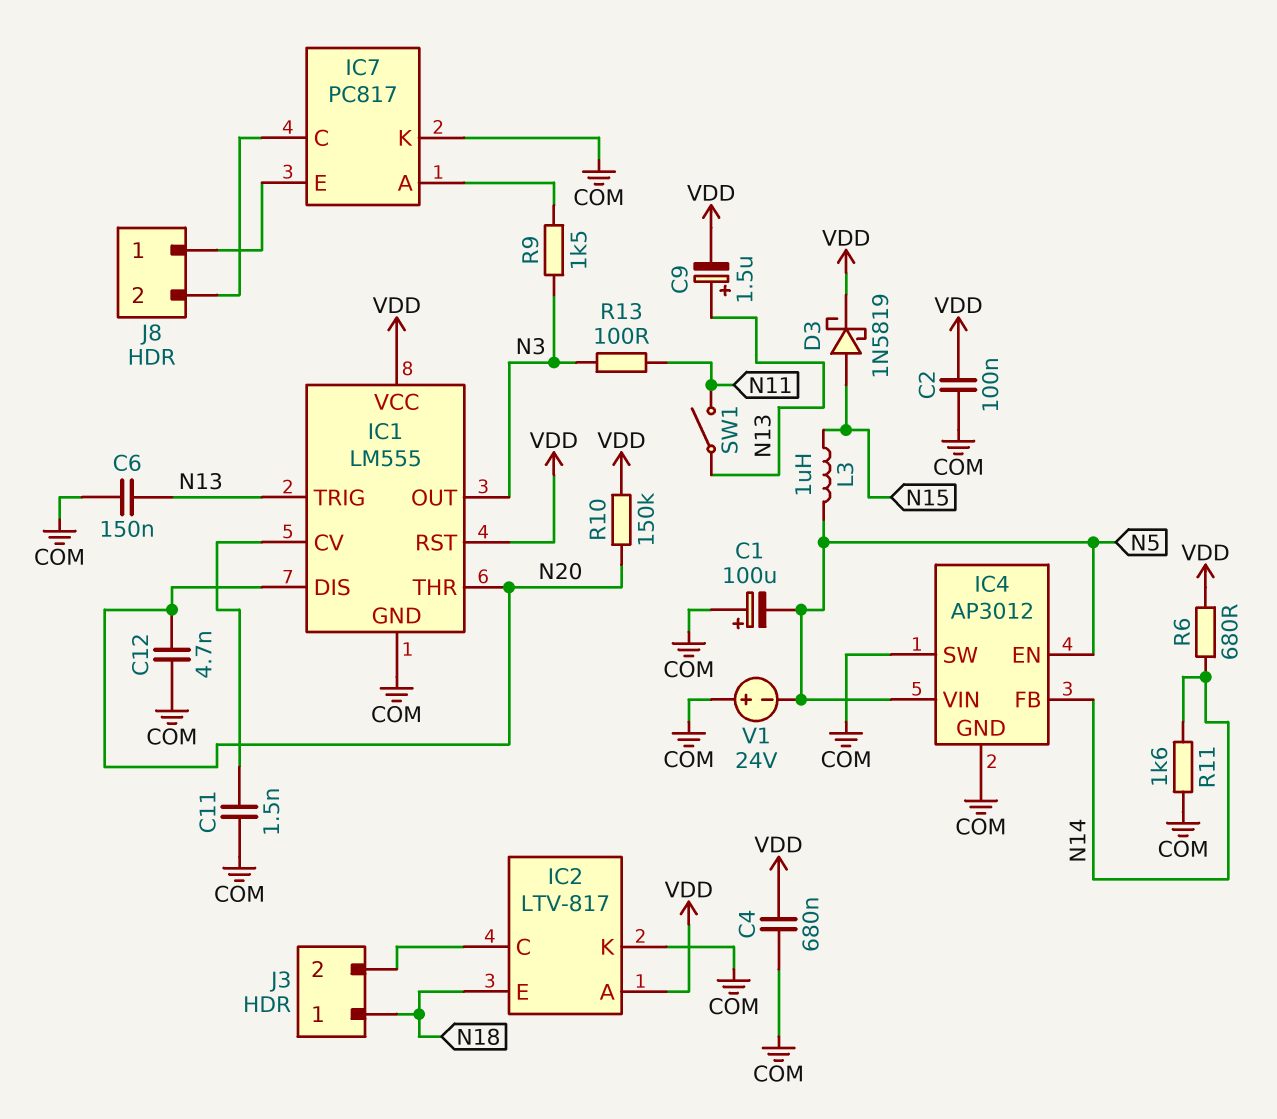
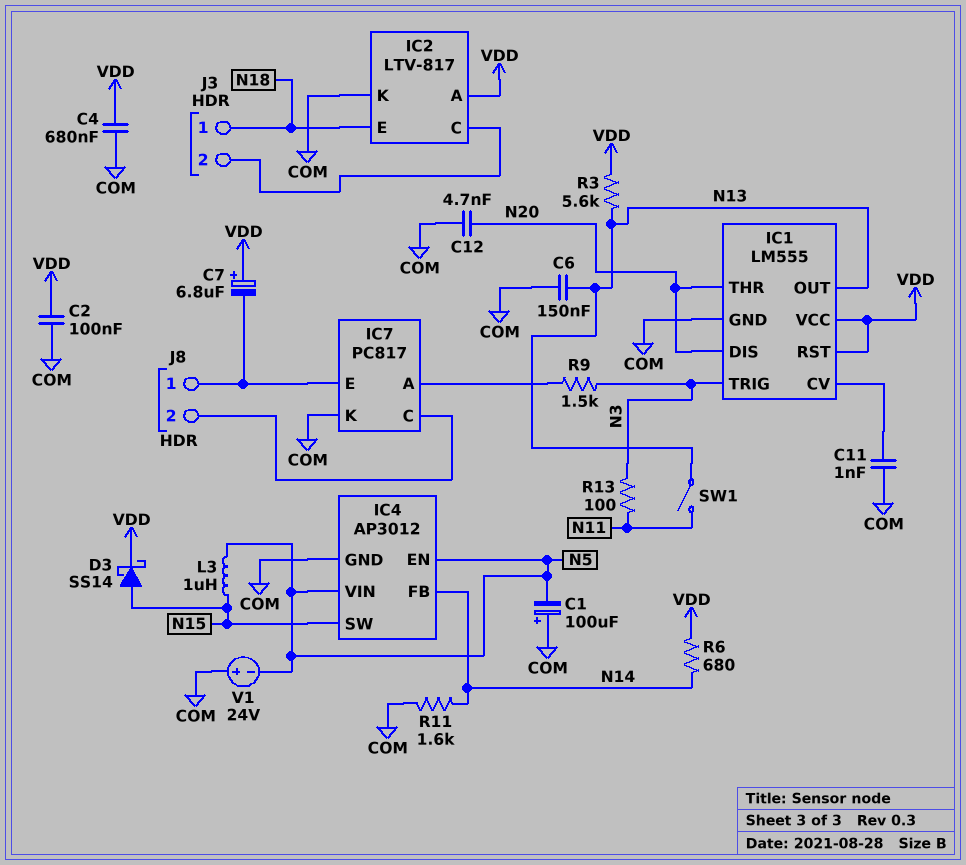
C7: none -> 6.8uF (plus VDD, minus IC7/E)
C9: 1.5uF (plus N13, minus VDD) -> none
C11: 1.5nF (COM, IC1/CV) -> 1nF (COM, IC1/CV)
D3: schottky 1N5819 (A N15, K VDD) -> schottky SS14 (A N15, K VDD)
IC1 pin OUT: N3 -> N13
IC1 pin TRIG: N13 -> N3
IC4 pin SW: COM -> N15
R3: none -> 5.6k (N13, VDD)
R10: 150k (N20, VDD) -> none

